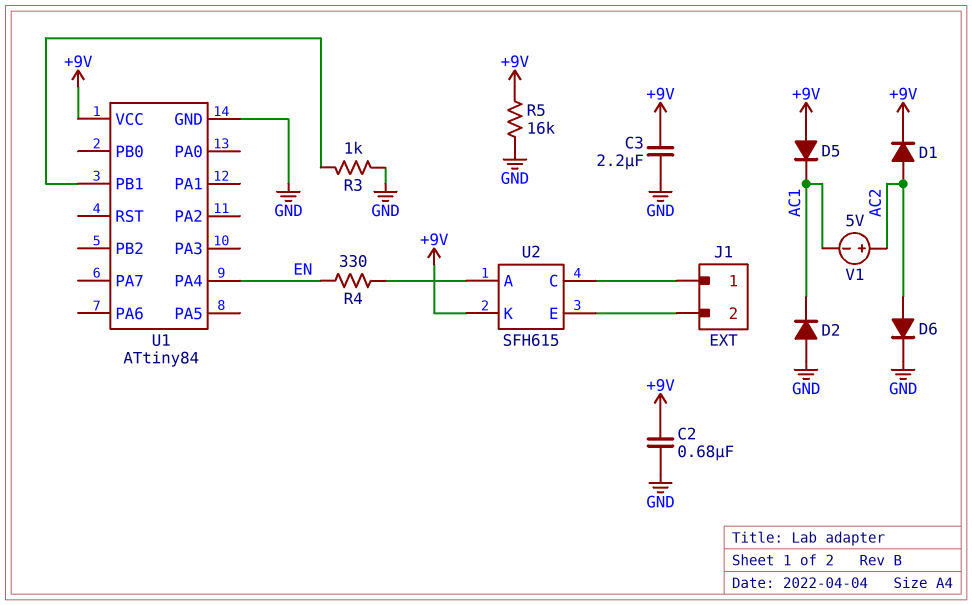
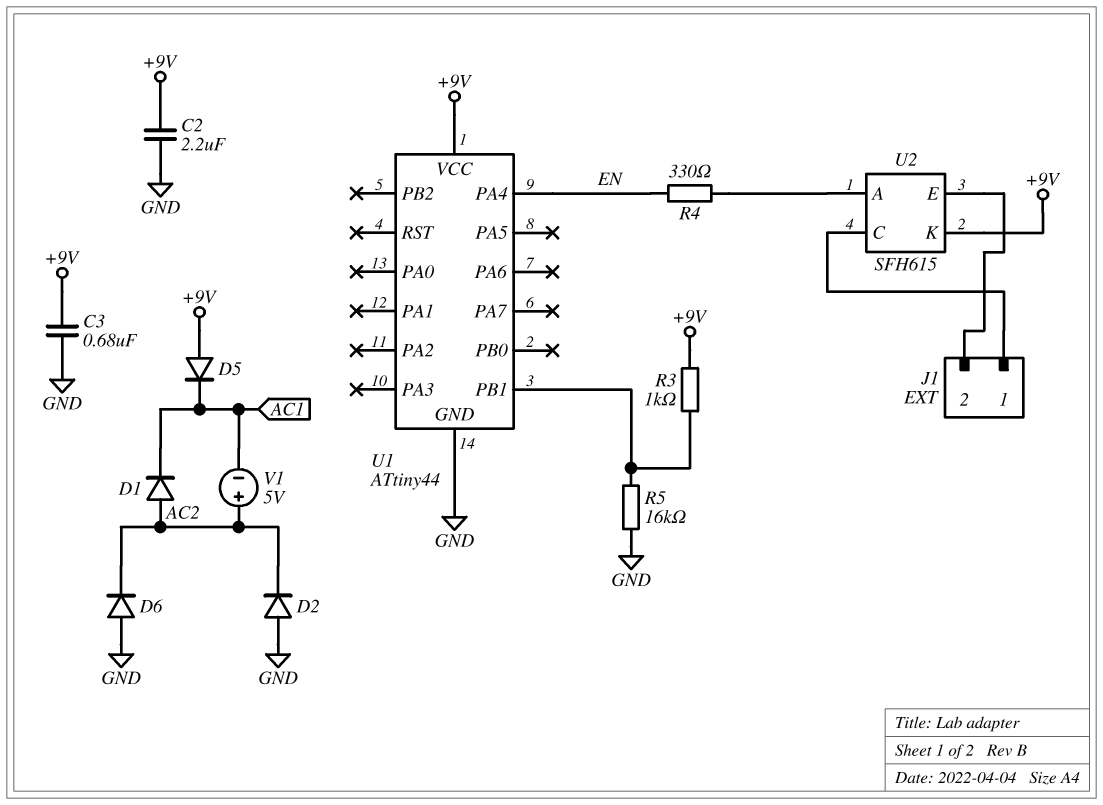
C2: 680nF (+9V, GND) -> 2.2uF (+9V, GND)
C3: 2.2uF (+9V, GND) -> 680nF (+9V, GND)
D1: diode (A AC2, K +9V) -> diode (A AC2, K AC1)
D2: diode (A GND, K AC1) -> diode (A GND, K AC2)
D6: diode (A AC2, K GND) -> diode (A GND, K AC2)
R3: 1k (GND, U1/PB1) -> 1k (+9V, U1/PB1)
R5: 16k (+9V, GND) -> 16k (GND, U1/PB1)
U1: ATtiny84 -> ATtiny44

